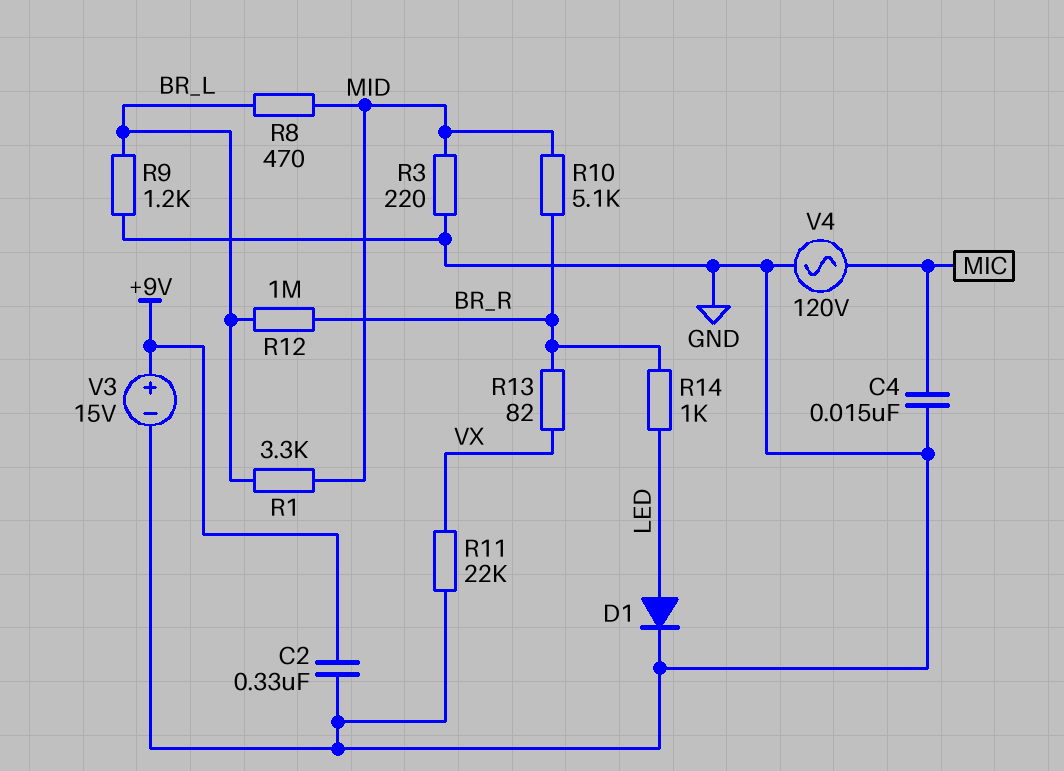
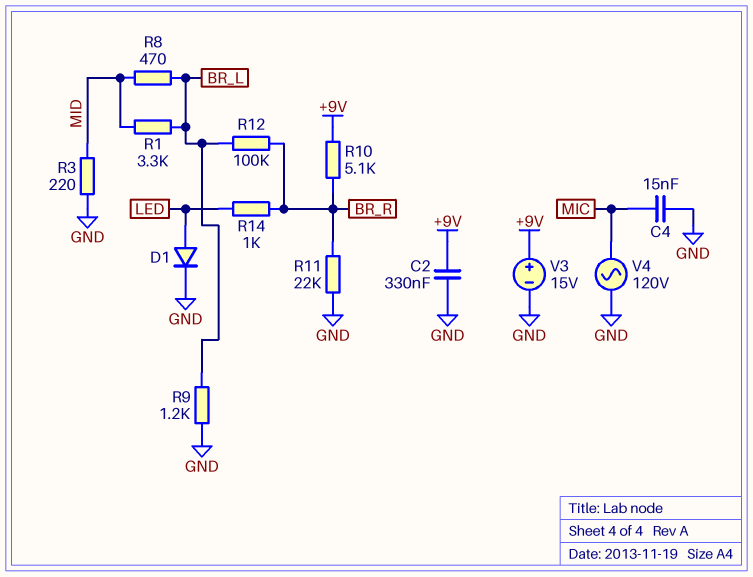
R10: 5.1k (BR_R, MID) -> 5.1k (+9V, BR_R)
R11: 22k (GND, VX) -> 22k (BR_R, GND)
R12: 1M (BR_L, BR_R) -> 100k (BR_L, BR_R)
R13: 82 (BR_R, VX) -> none

